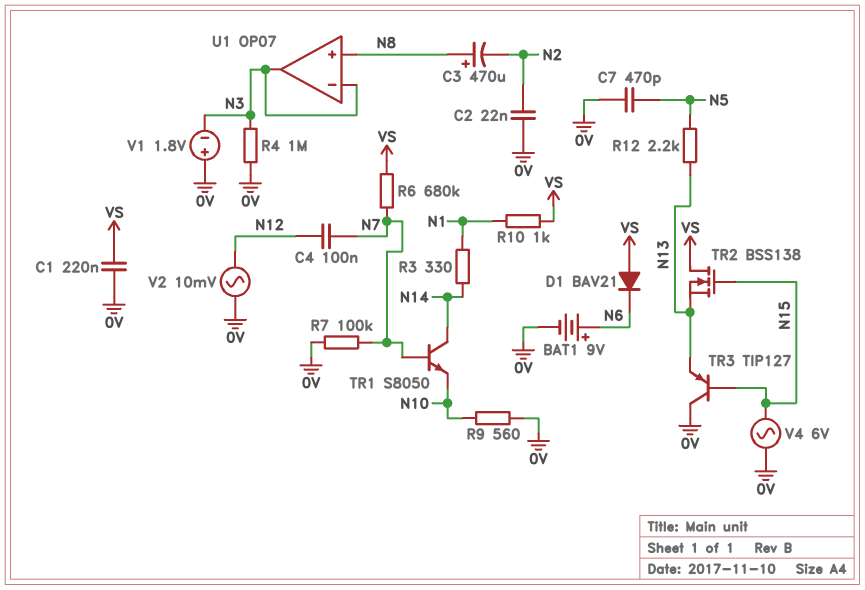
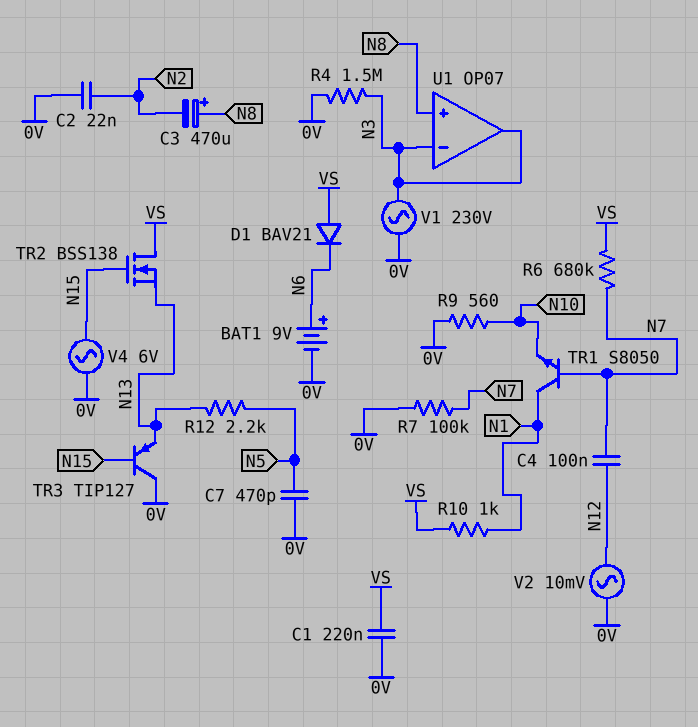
R3: 330 (N1, N14) -> none
R4: 1M (0V, N3) -> 1.5M (0V, N3)
TR1: NPN S8050 (B N7, C N14, E N10) -> NPN S8050 (B N7, C N1, E N10)
V1: 1.8V (plus 0V, minus N3) -> AC 230V (0V, N3)

